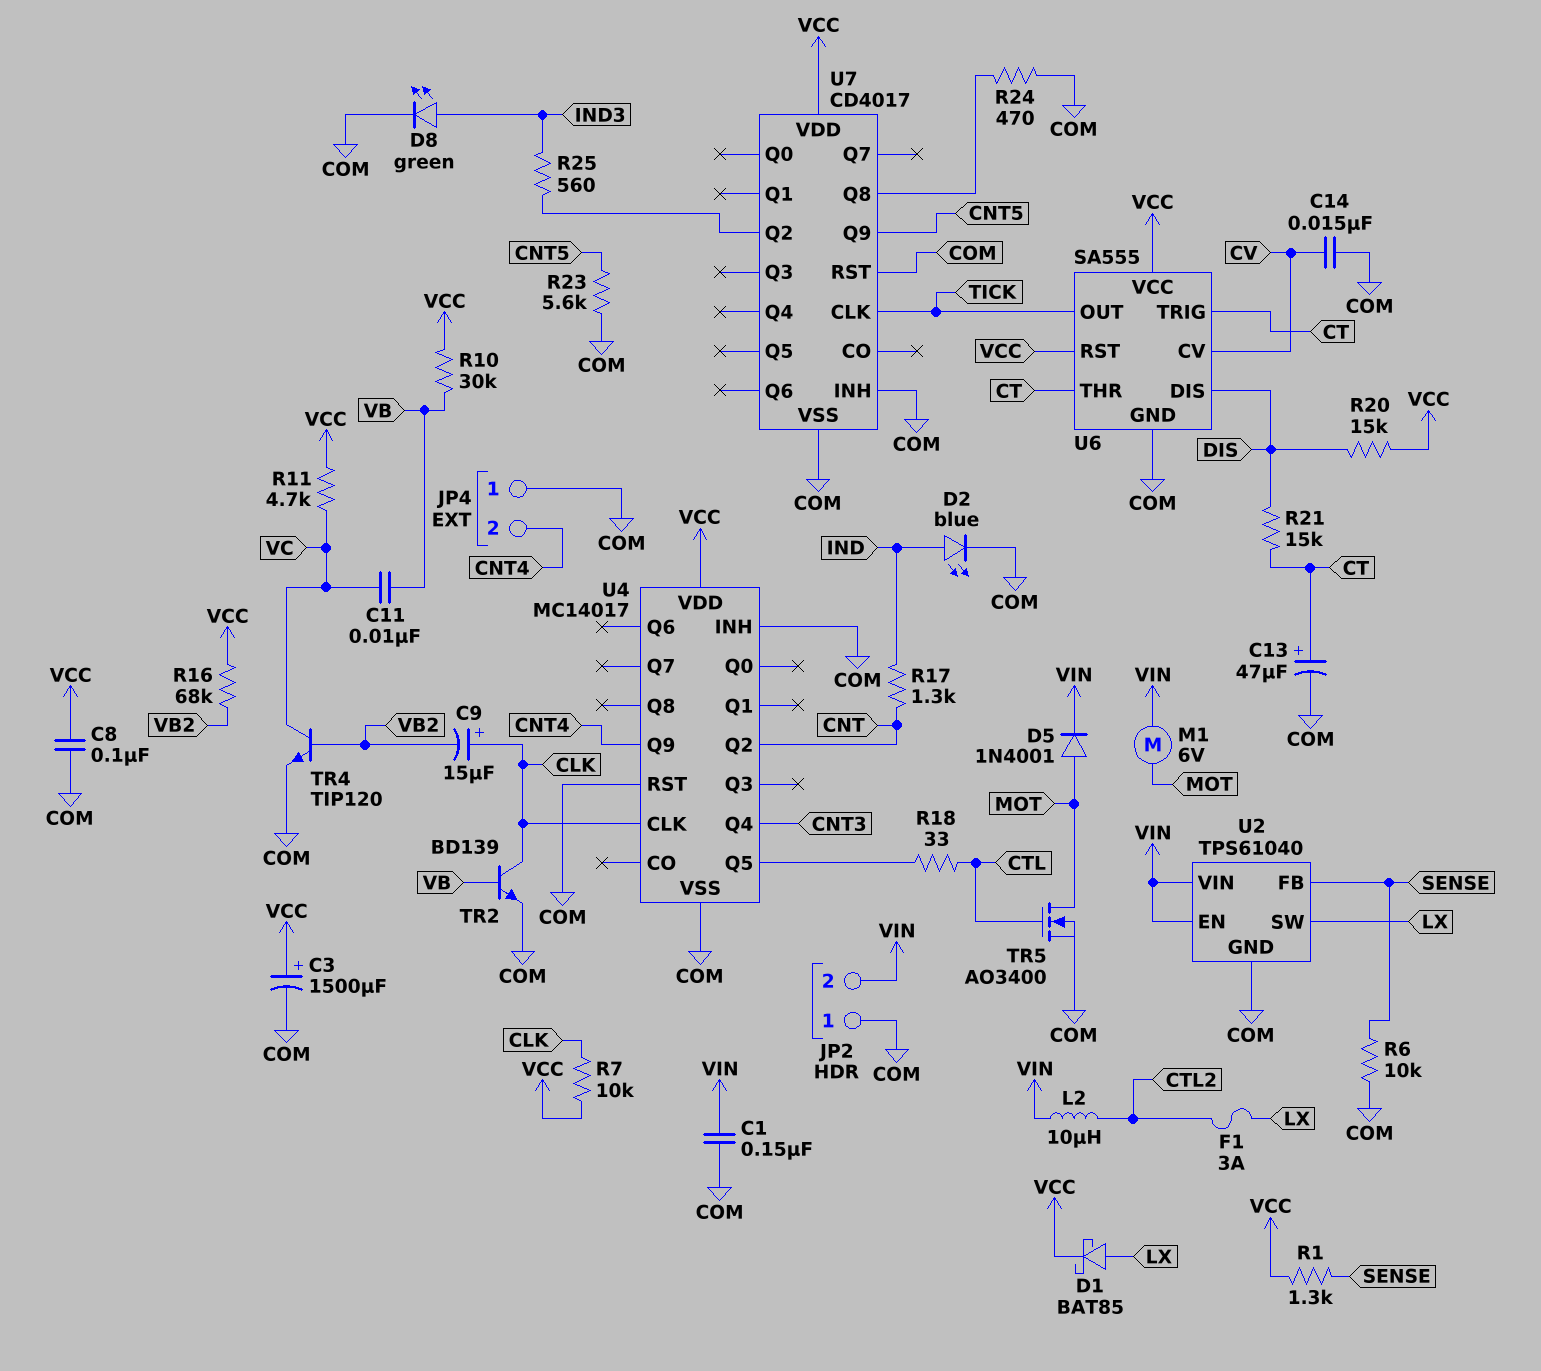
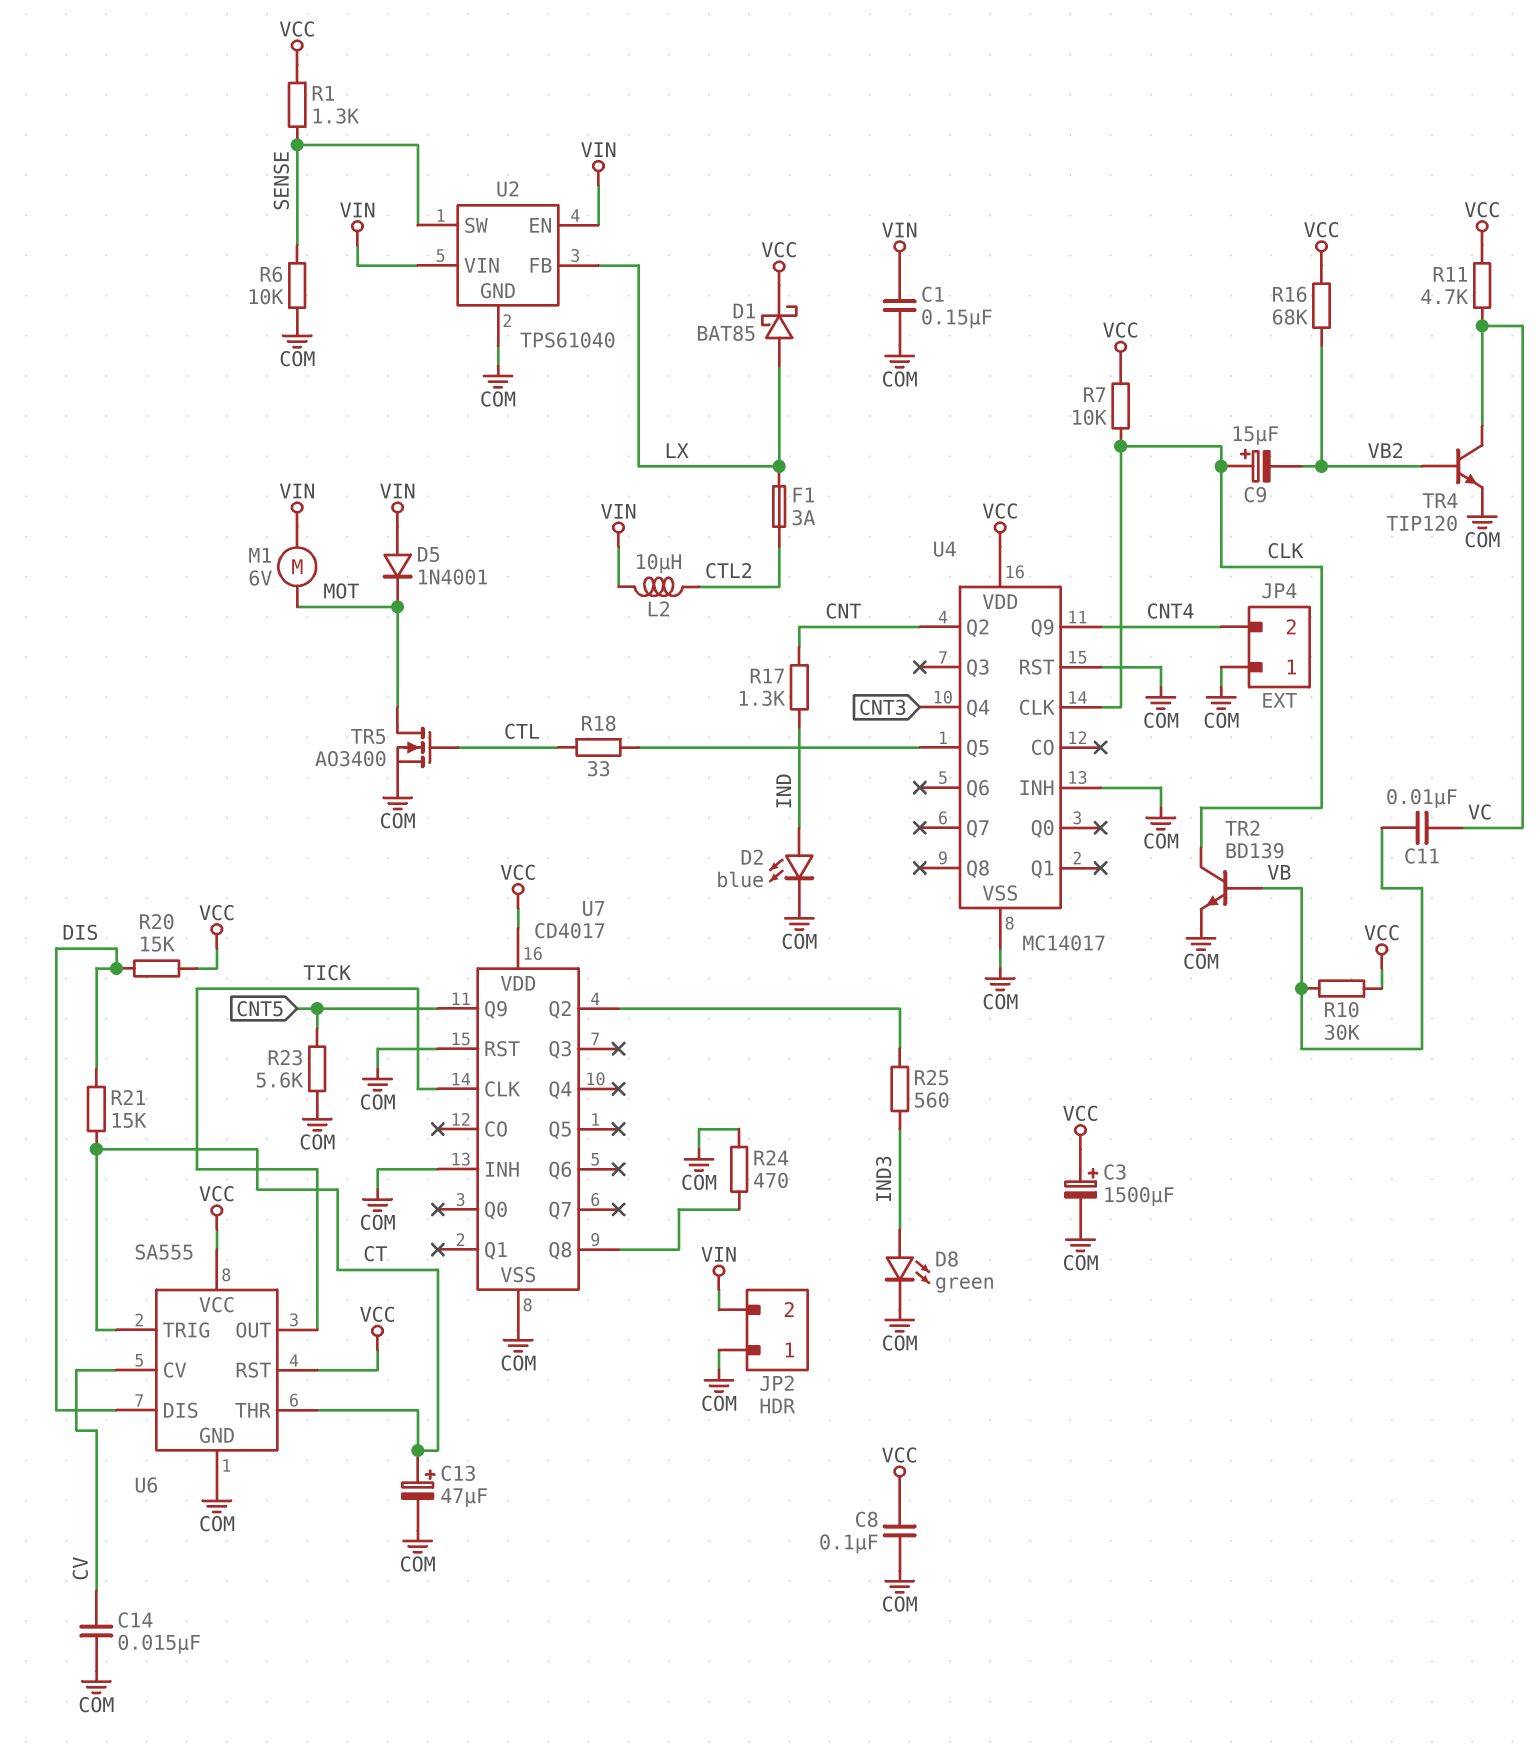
D5: diode 1N4001 (A MOT, K VIN) -> diode 1N4001 (A VIN, K MOT)
U2 pin FB: SENSE -> LX
U2 pin SW: LX -> SENSE

